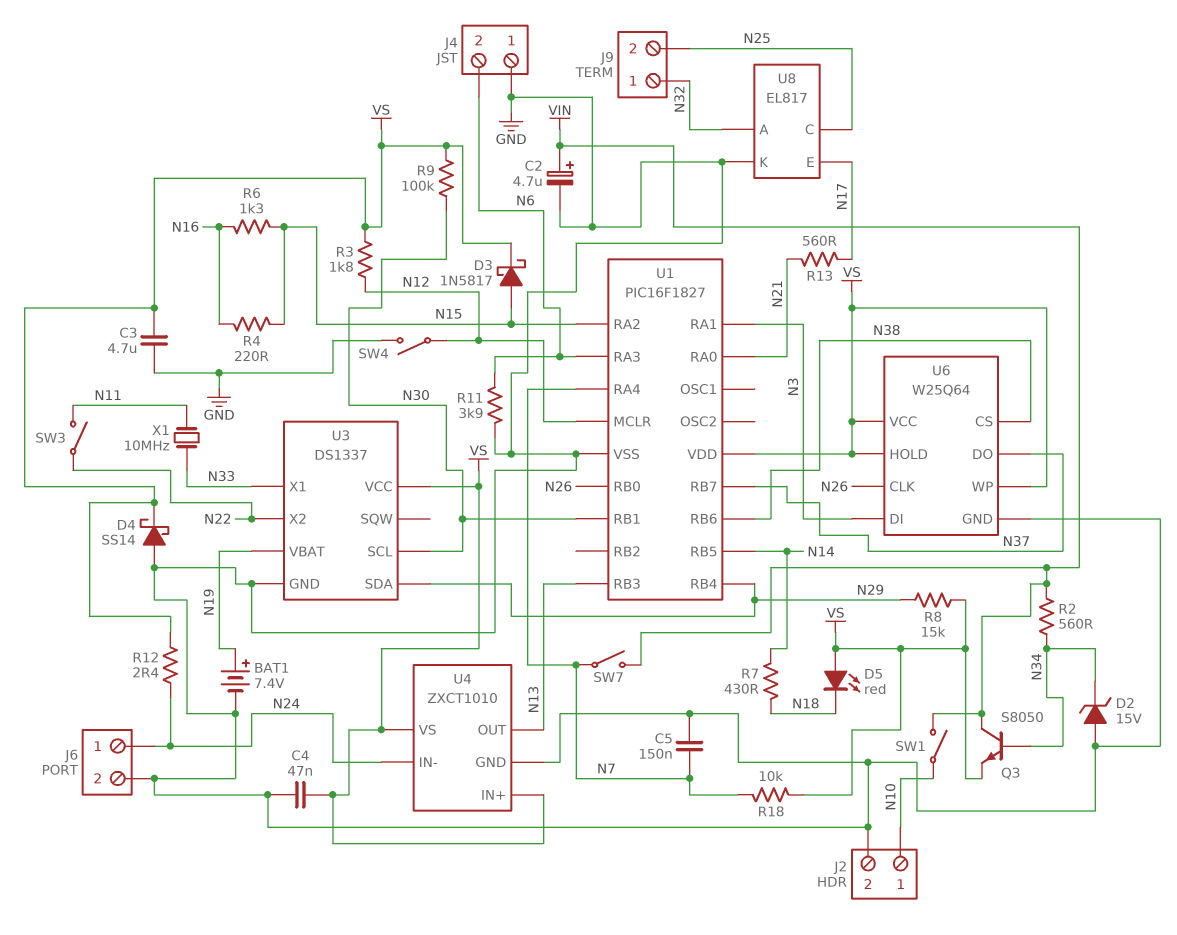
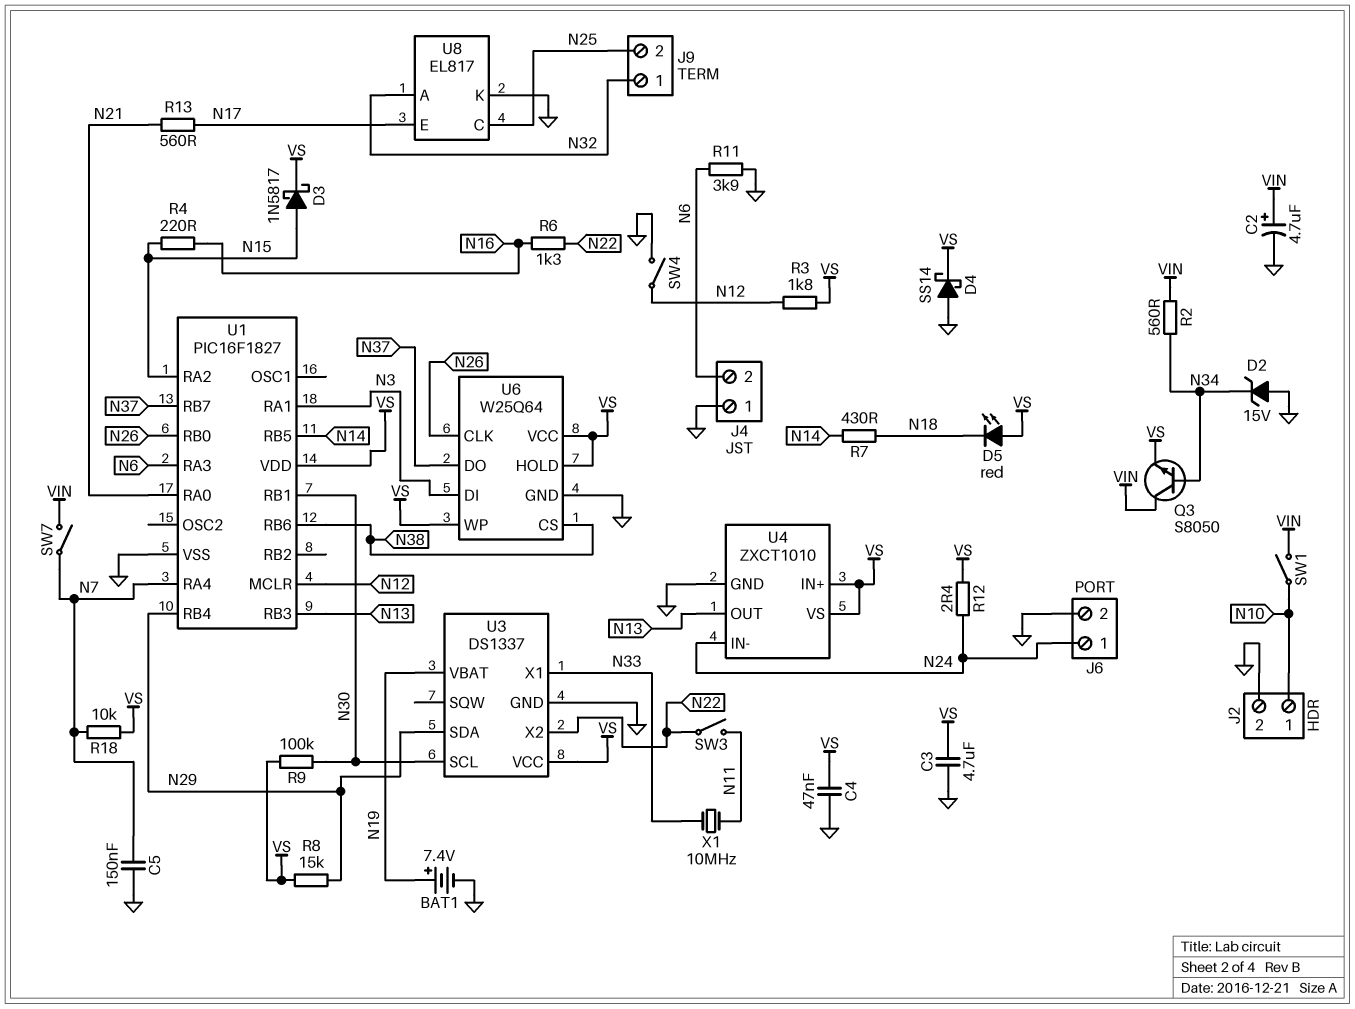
R6: 1.3k (N15, N16) -> 1.3k (N16, N22)

